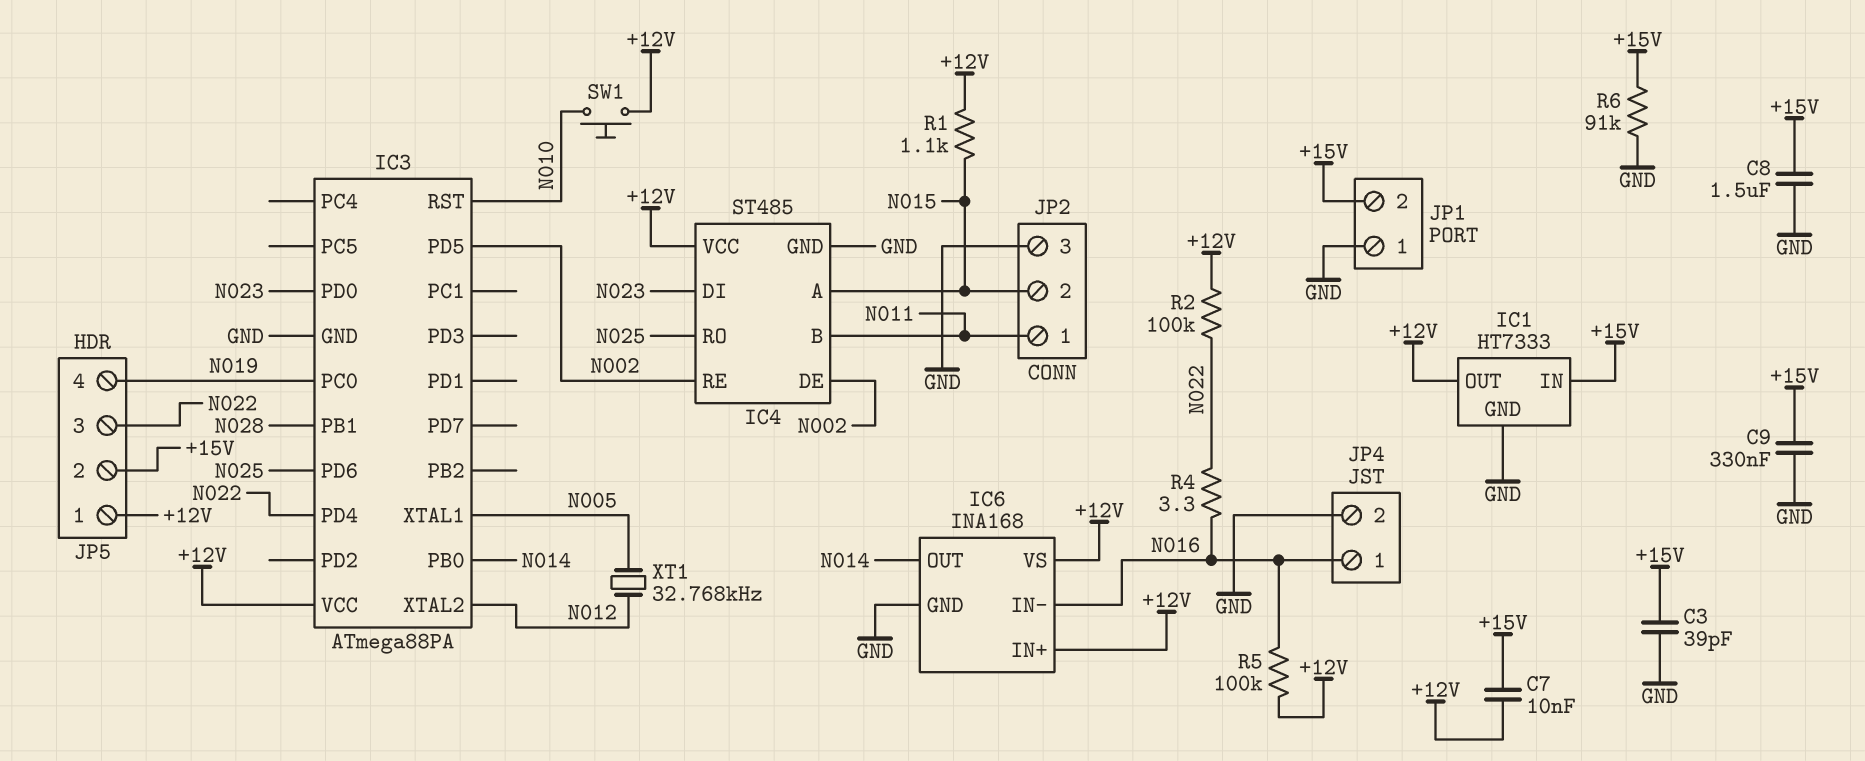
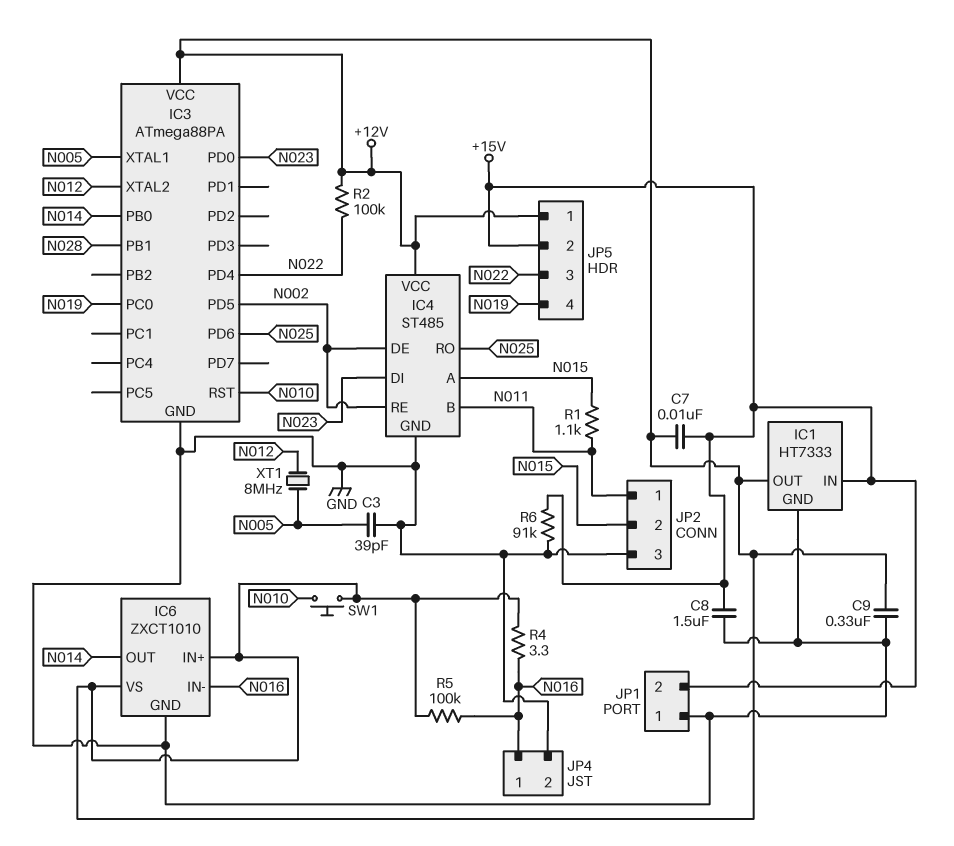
C3: 39pF (+15V, GND) -> 39pF (GND, N005)
C9: 330nF (+15V, GND) -> 330nF (+12V, GND)
IC6: INA168 -> ZXCT1010
R1: 1.1k (+12V, N015) -> 1.1k (N011, N015)
R4: 3.3 (N016, N022) -> 3.3 (+12V, N016)
XT1: 32.768kHz (N005, N012) -> 8MHz (N005, N012)

